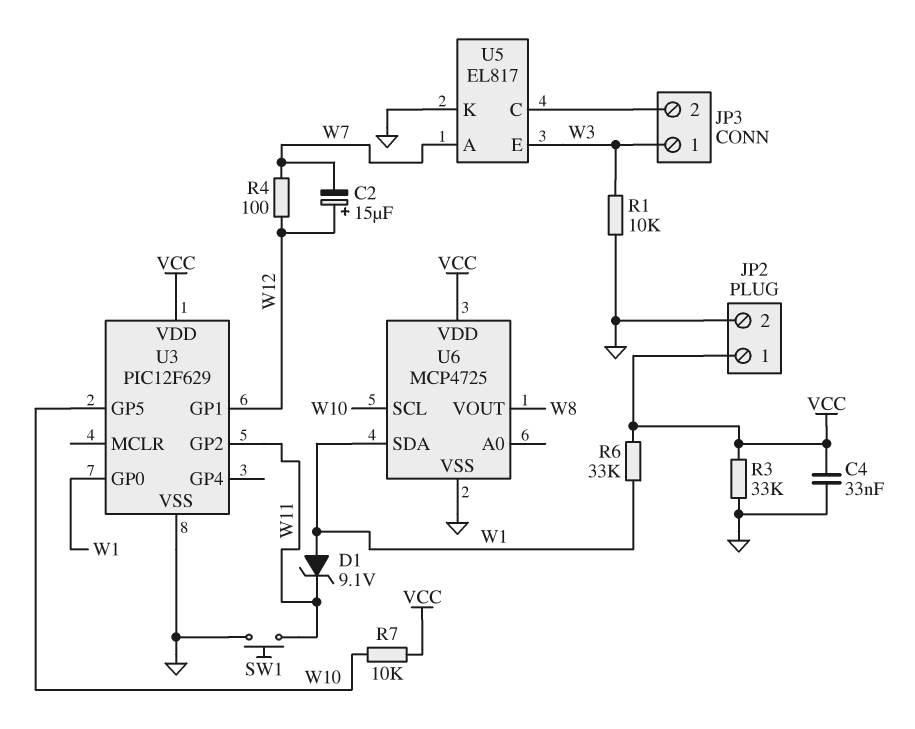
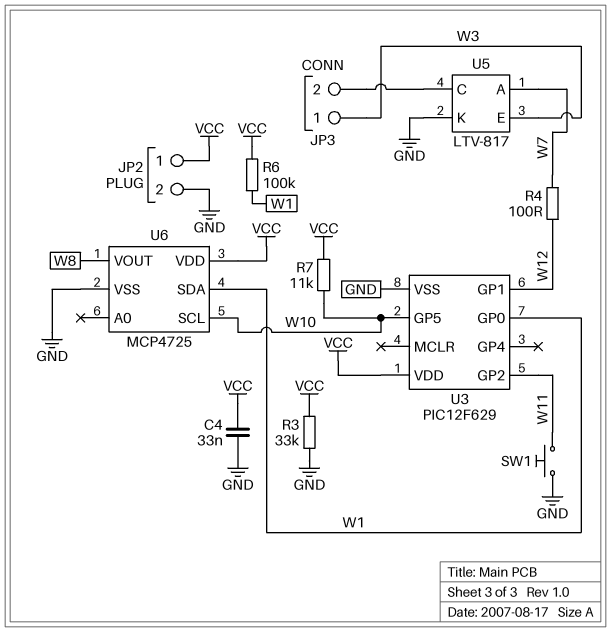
C2: 15uF (plus W12, minus W7) -> none
D1: zener 9.1V (A W1, K W11) -> none
R1: 10k (GND, W3) -> none
R6: 33k (VCC, W1) -> 100k (VCC, W1)
R7: 10k (VCC, W10) -> 11k (VCC, W10)
U5: EL817 -> LTV-817

